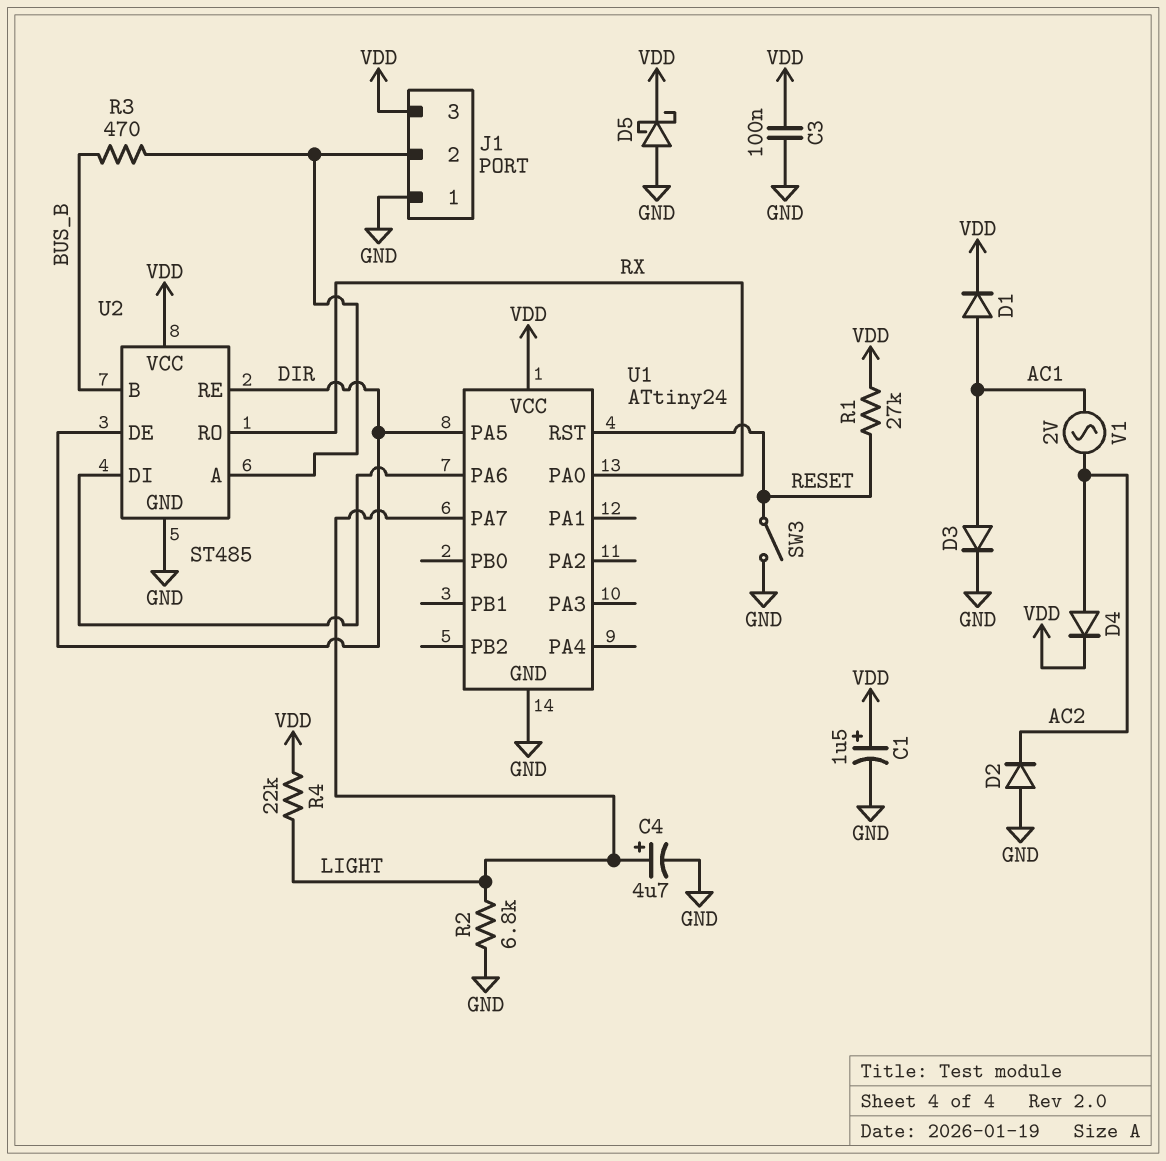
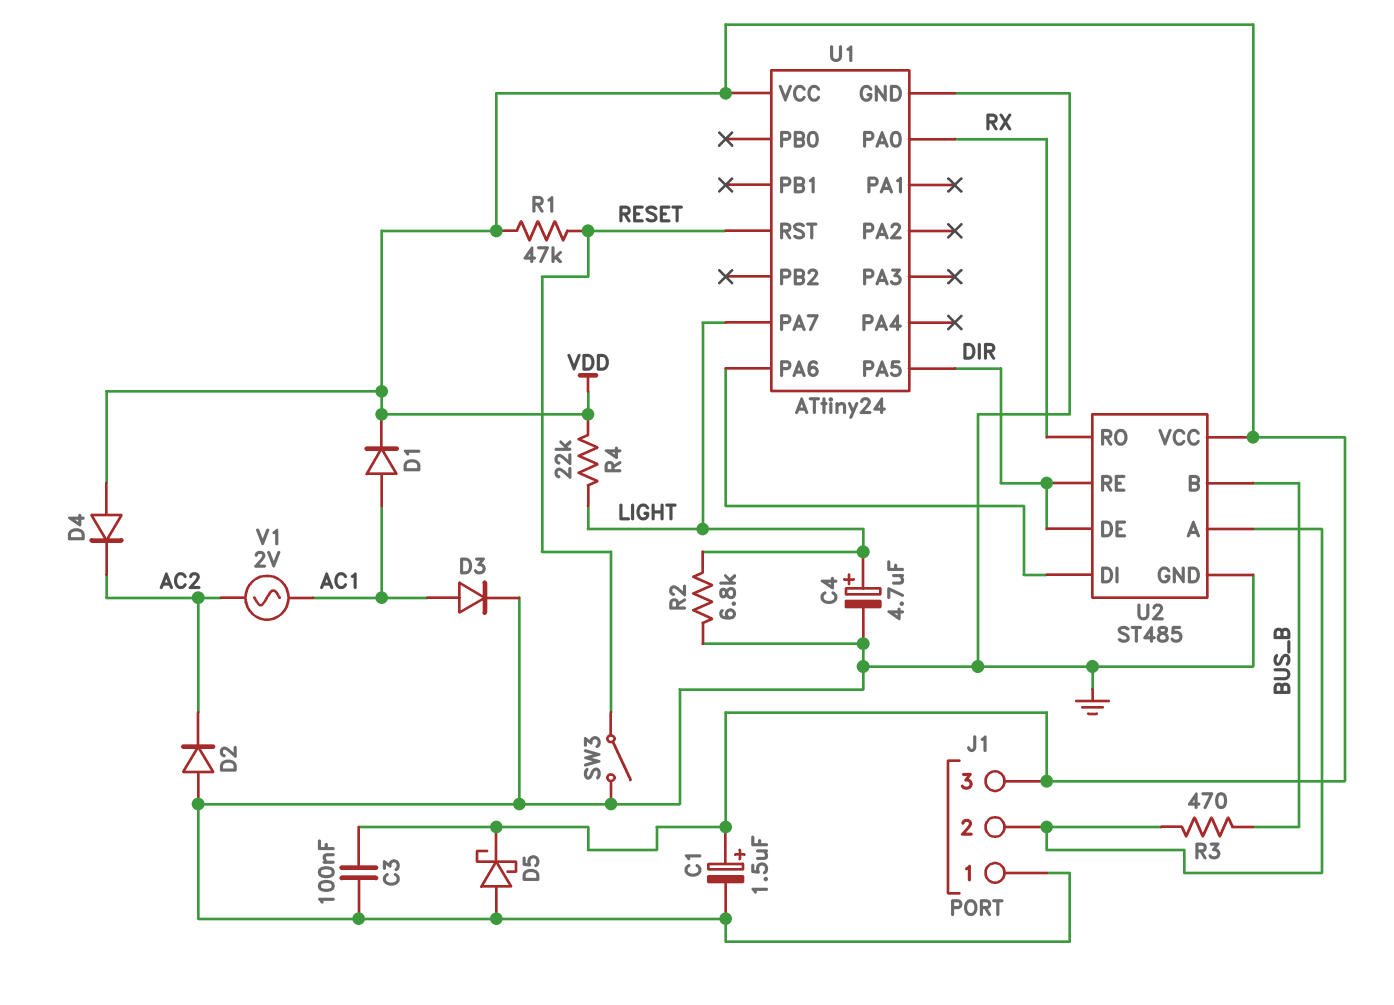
D4: diode (A AC2, K VDD) -> diode (A VDD, K AC2)
R1: 27k (RESET, VDD) -> 47k (RESET, VDD)

